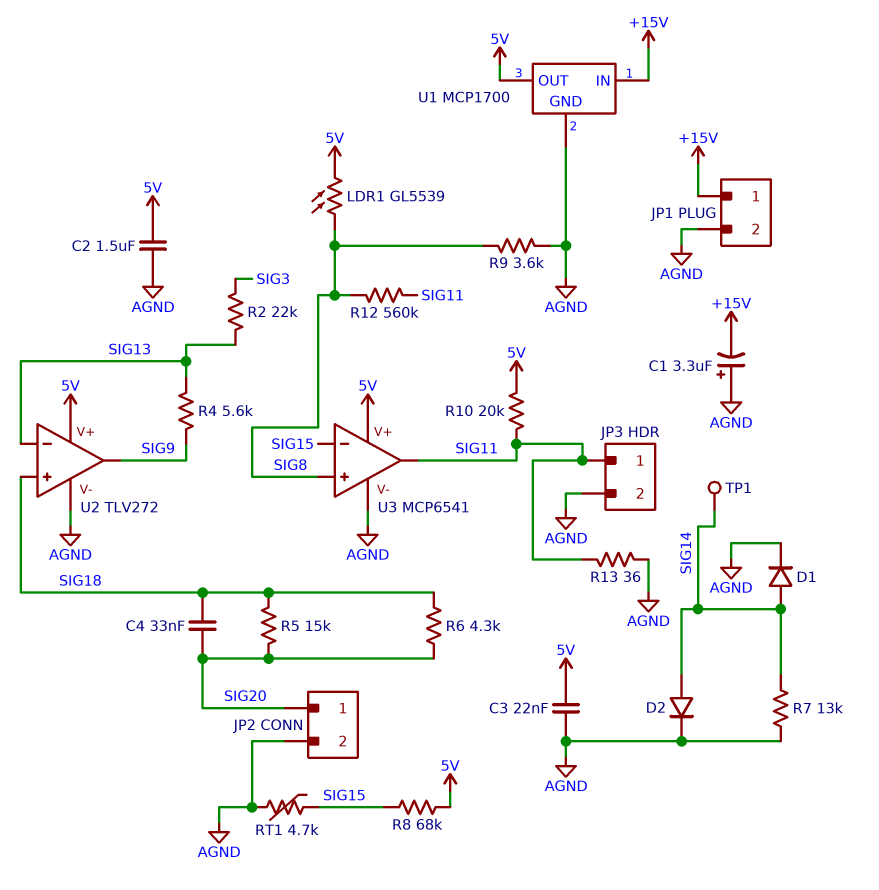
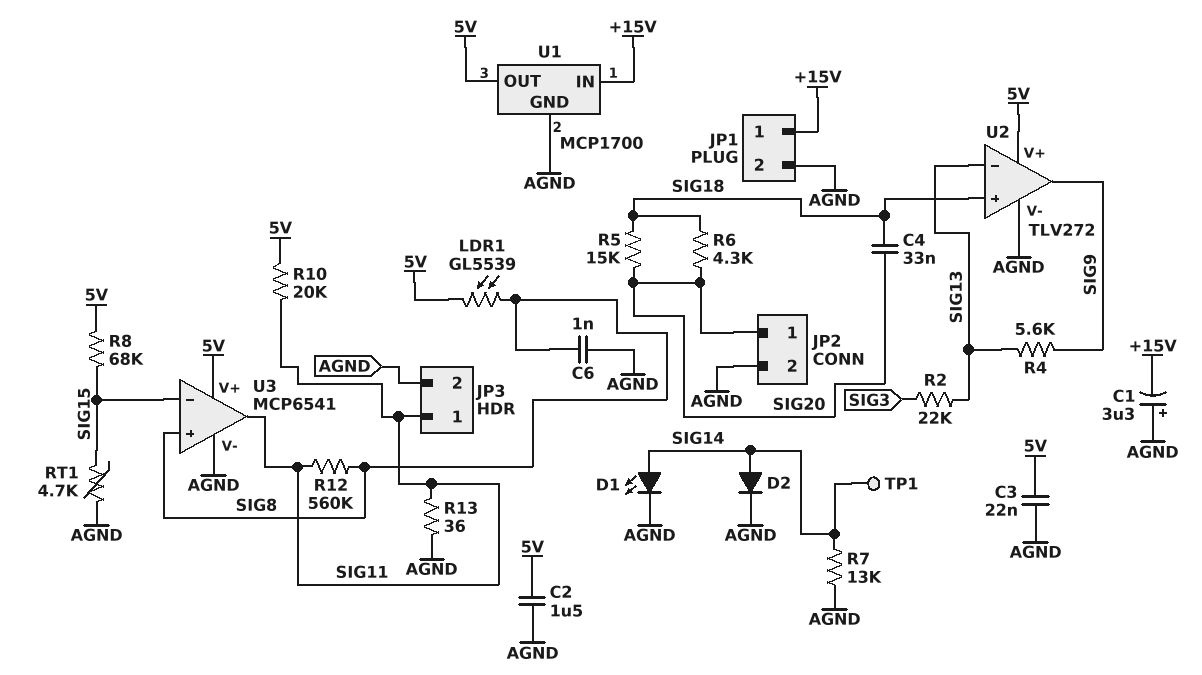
C6: none -> 1nF (AGND, SIG8)
D1: diode (A SIG14, K AGND) -> LED (A SIG14, K AGND)
R9: 3.6k (AGND, SIG8) -> none

